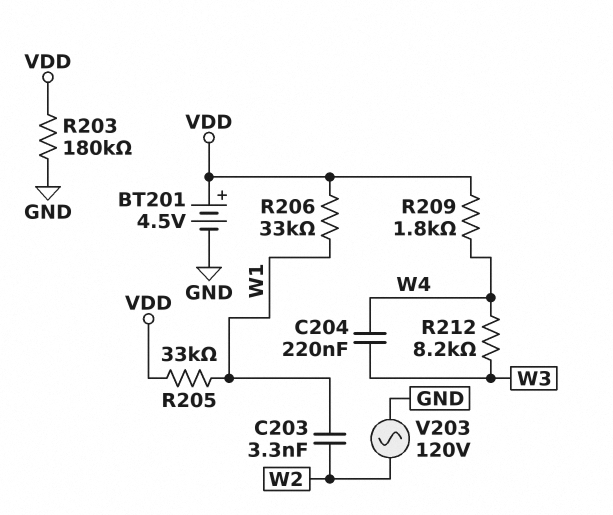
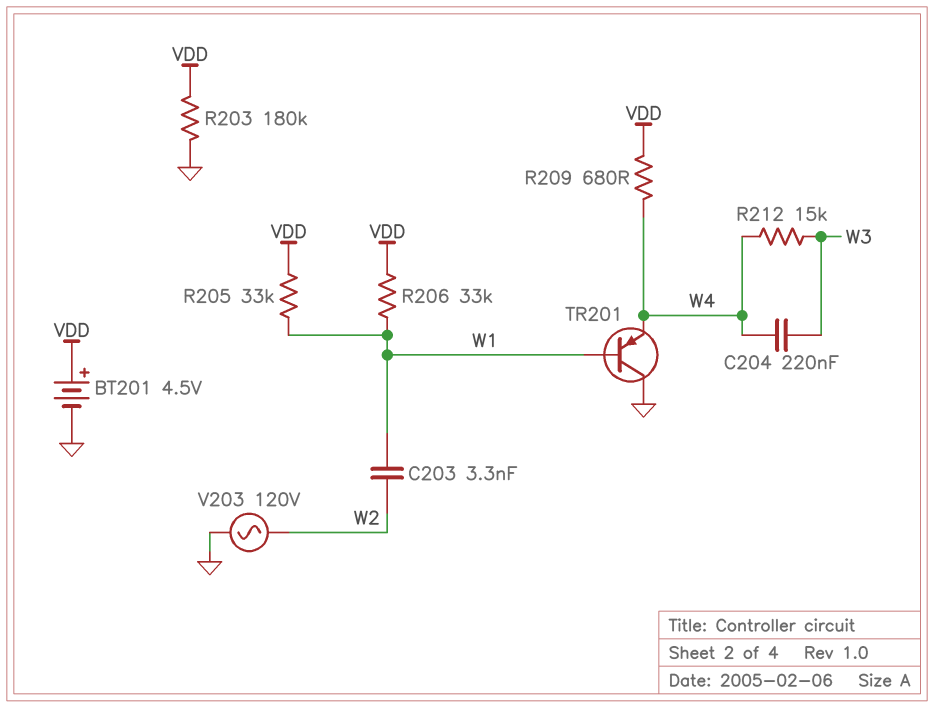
R209: 1.8k (VDD, W4) -> 680 (VDD, W4)
R212: 8.2k (W3, W4) -> 15k (W3, W4)
TR201: none -> PNP (B W1, C GND, E W4)

